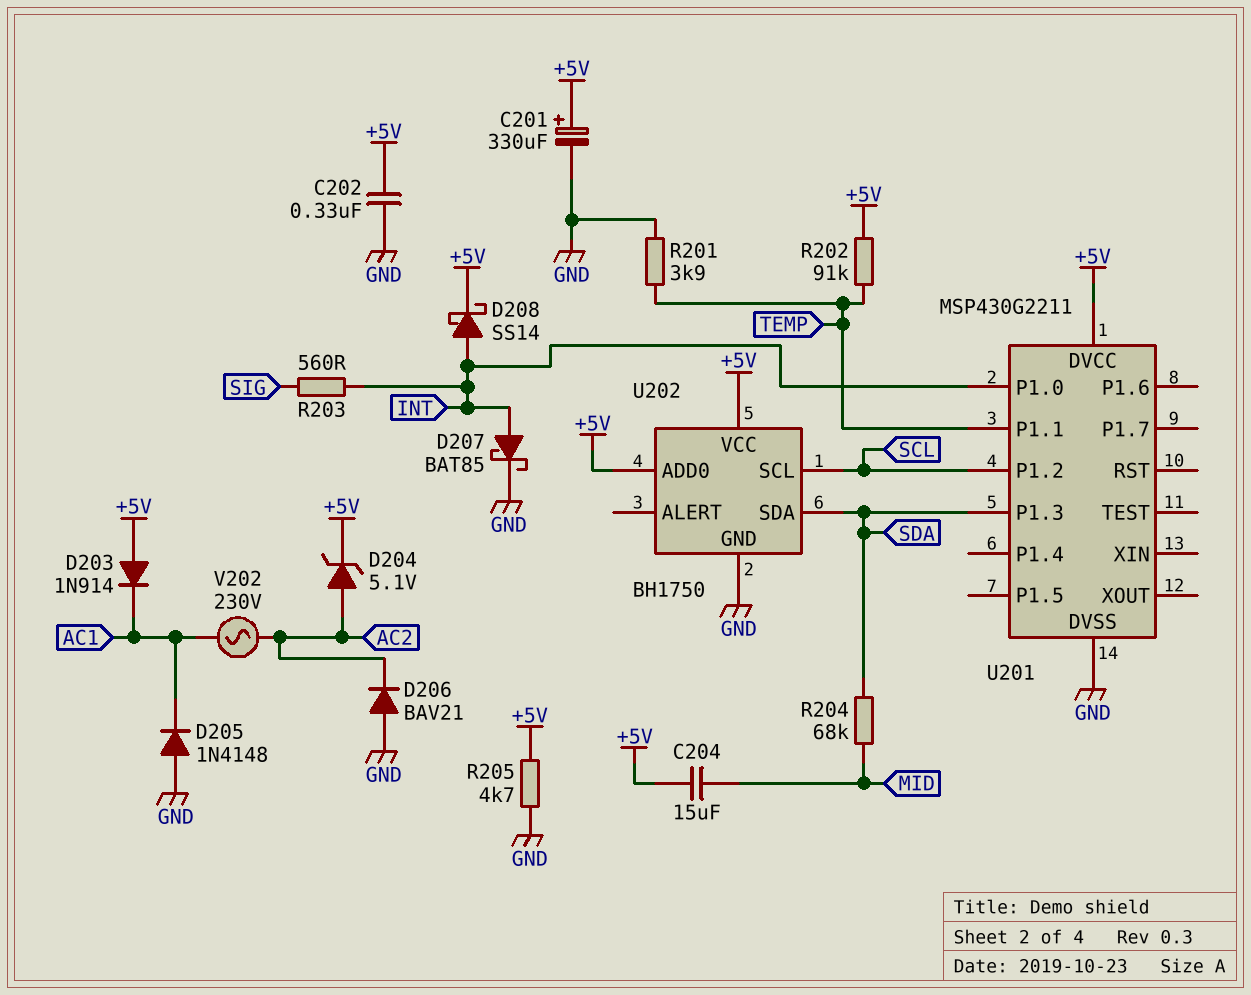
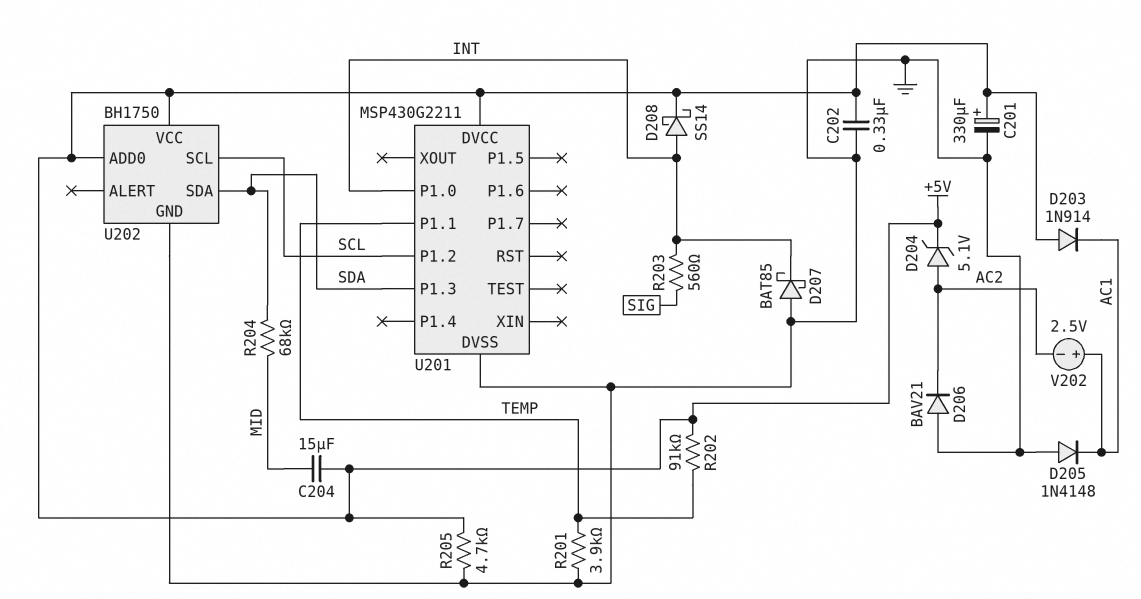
D207: schottky BAT85 (A INT, K GND) -> schottky BAT85 (A GND, K INT)
V202: AC 230V (AC1, AC2) -> 2.5V (plus AC1, minus AC2)

